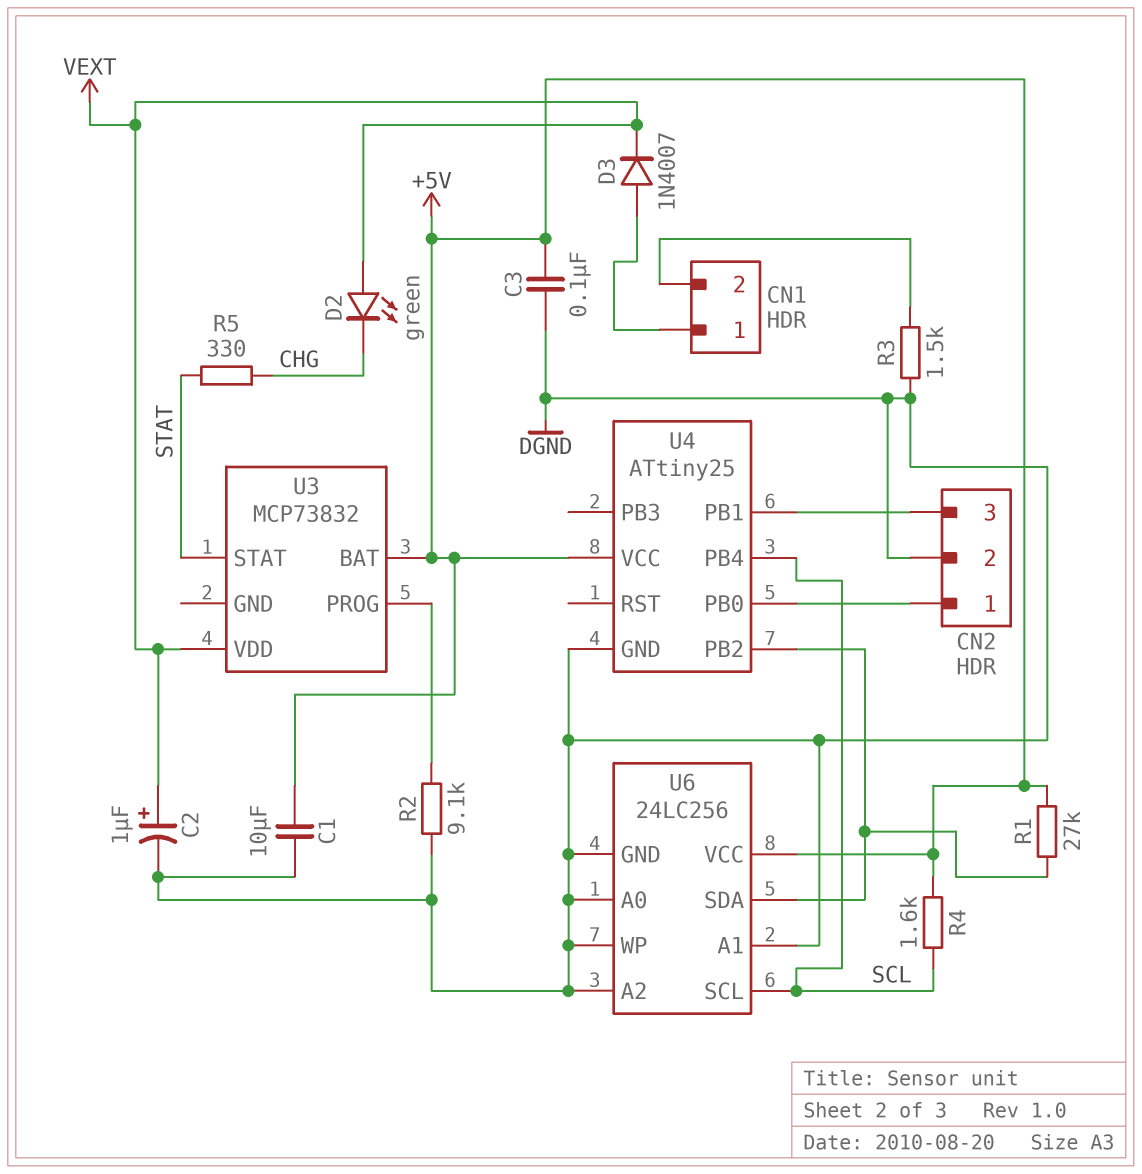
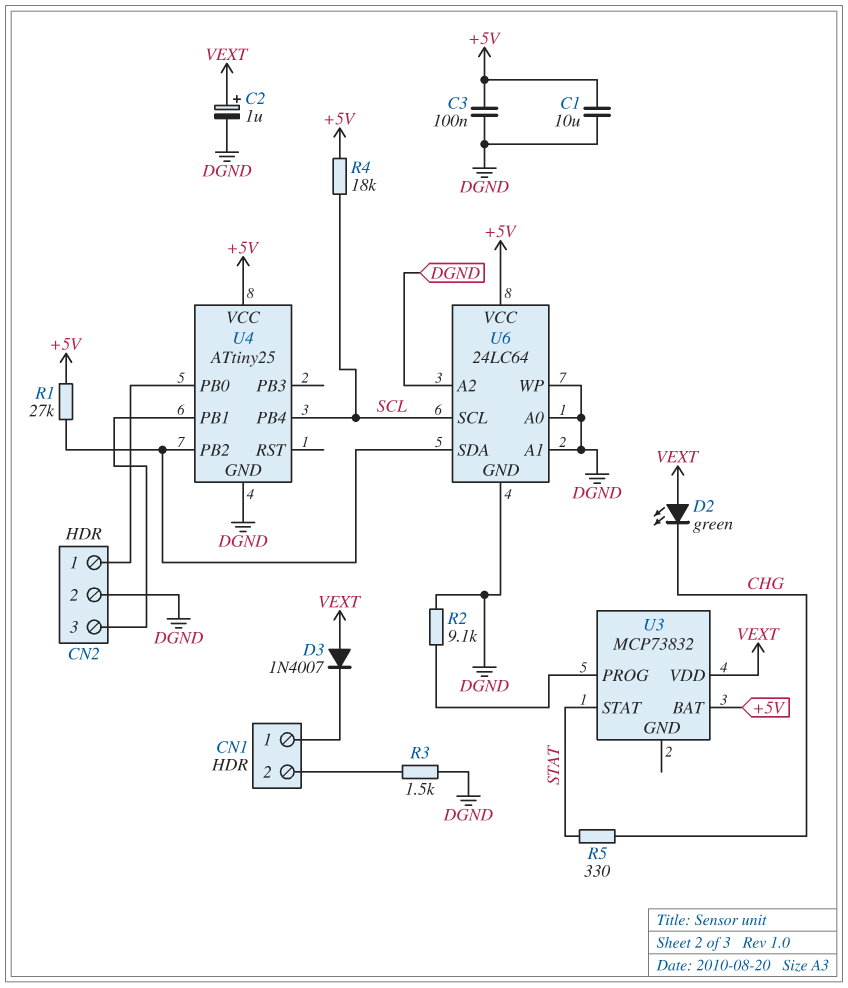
D3: diode 1N4007 (A CN1/1, K VEXT) -> diode 1N4007 (A VEXT, K CN1/1)
R4: 1.6k (+5V, SCL) -> 18k (+5V, SCL)
U6: 24LC256 -> 24LC64

